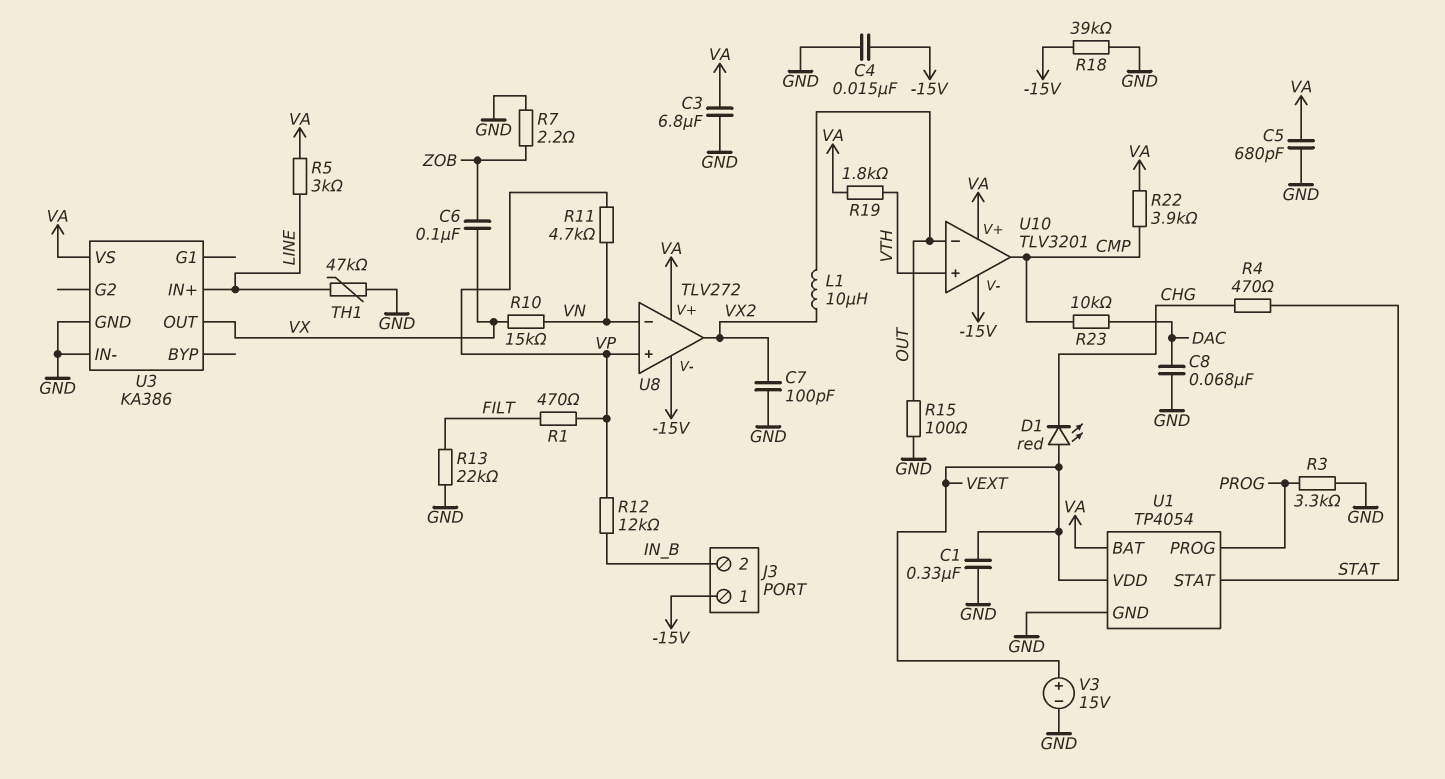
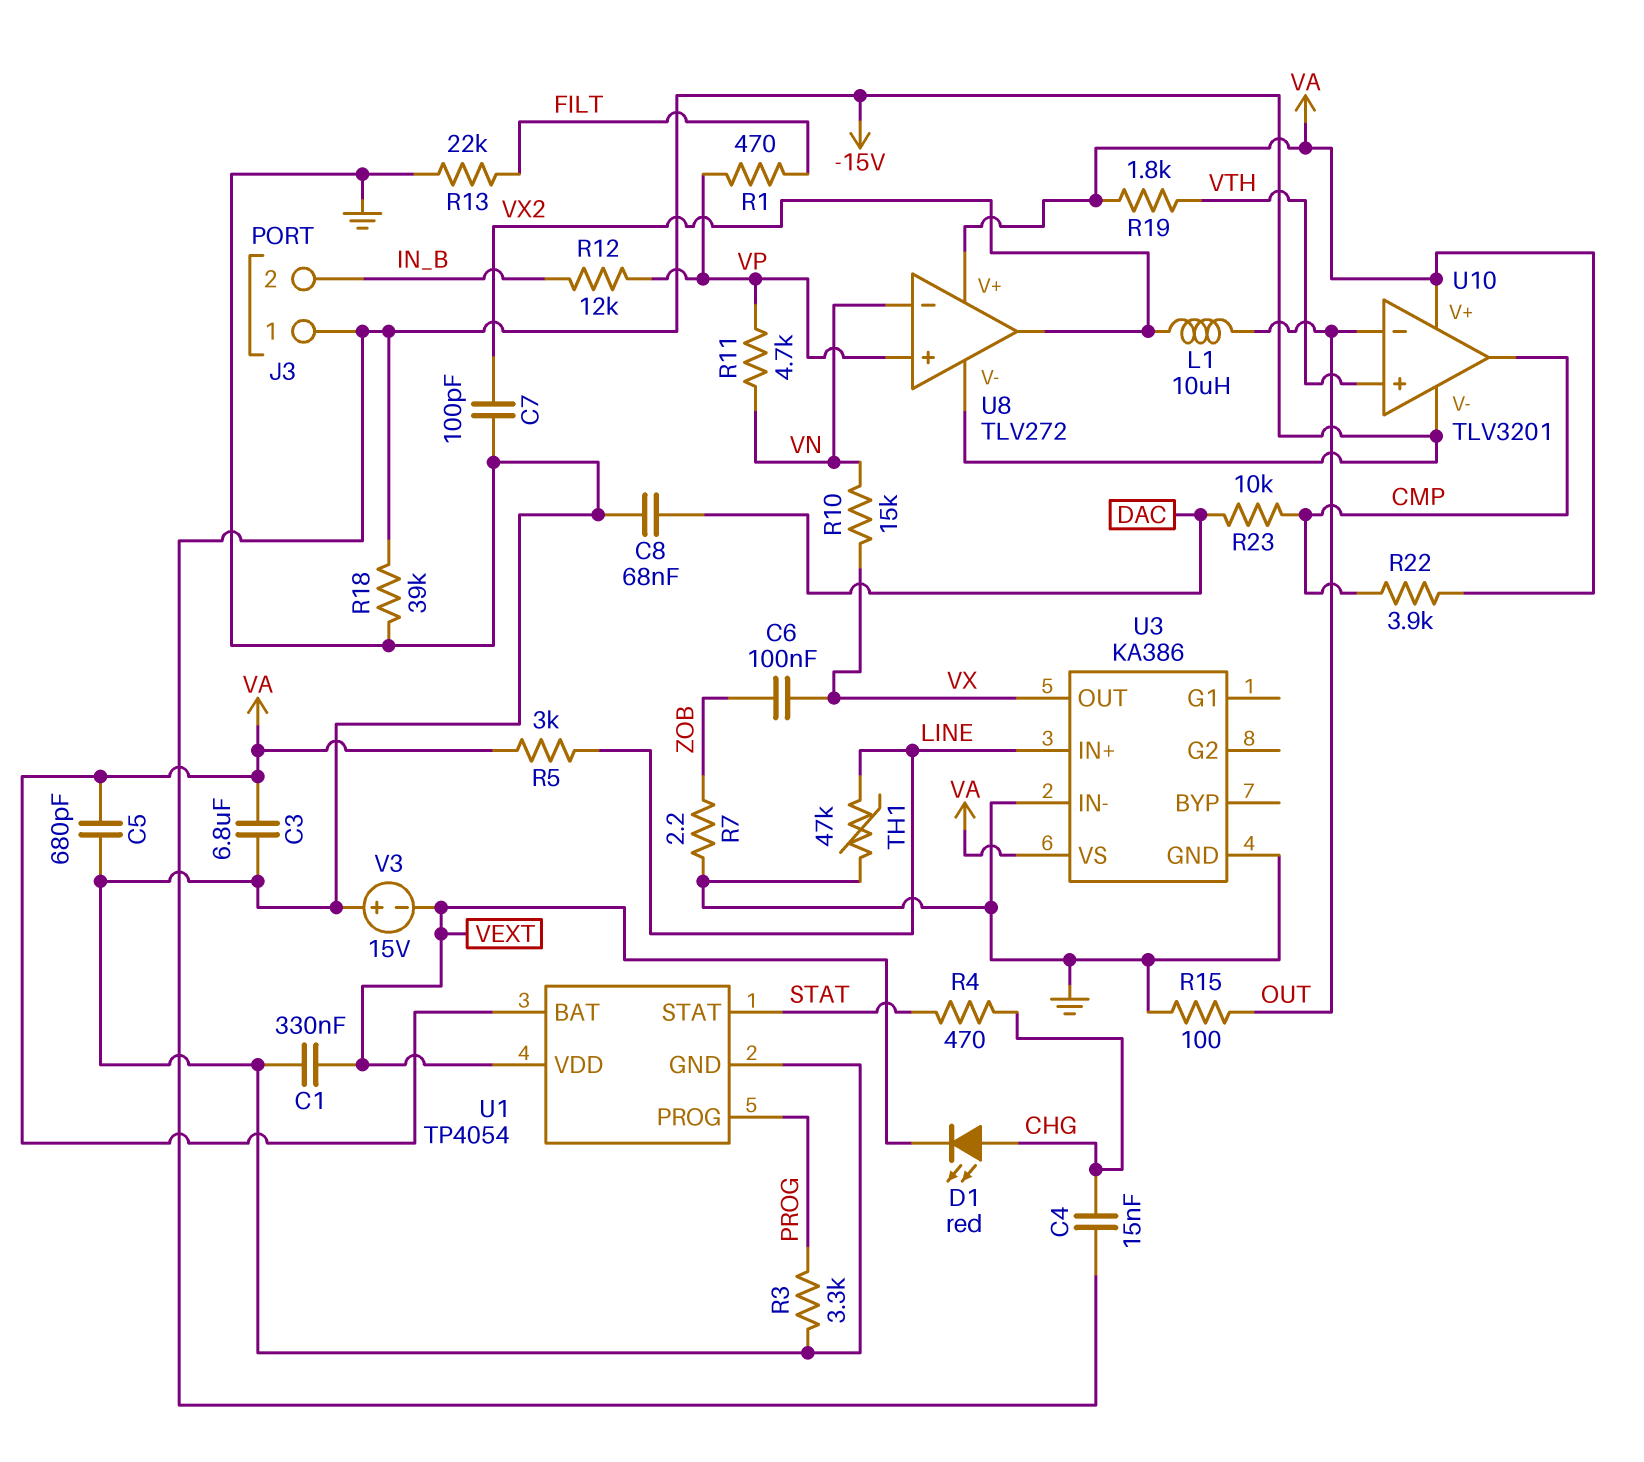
C4: 15nF (-15V, GND) -> 15nF (-15V, CHG)
D1: LED red (A VEXT, K CHG) -> LED red (A CHG, K VEXT)
V3: 15V (plus VEXT, minus GND) -> 15V (plus GND, minus VEXT)

